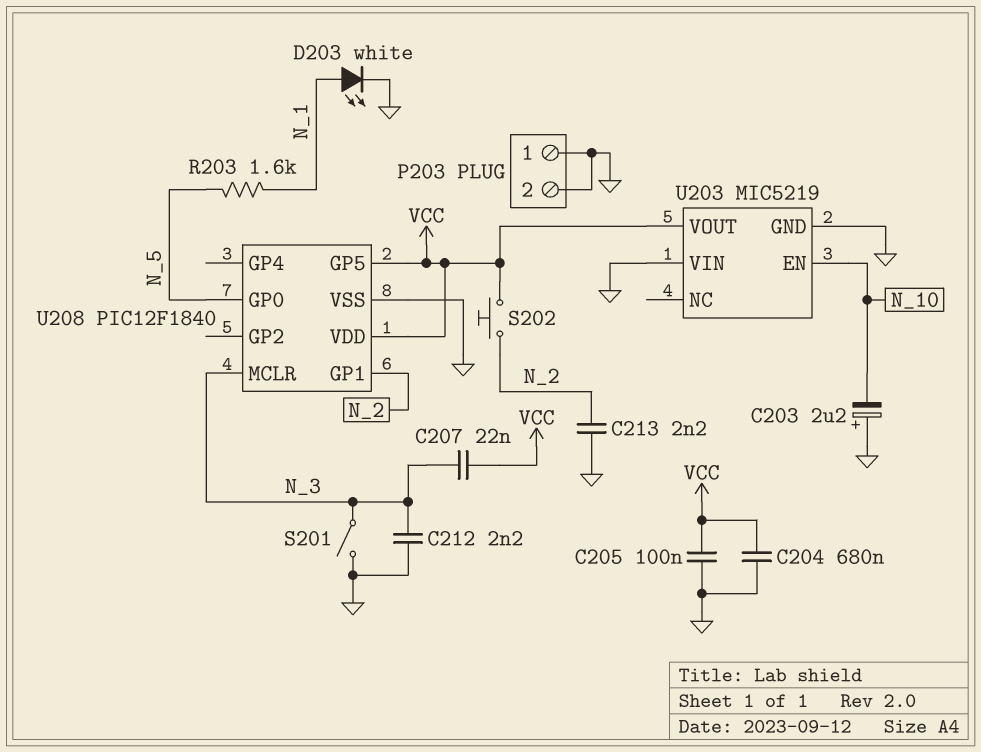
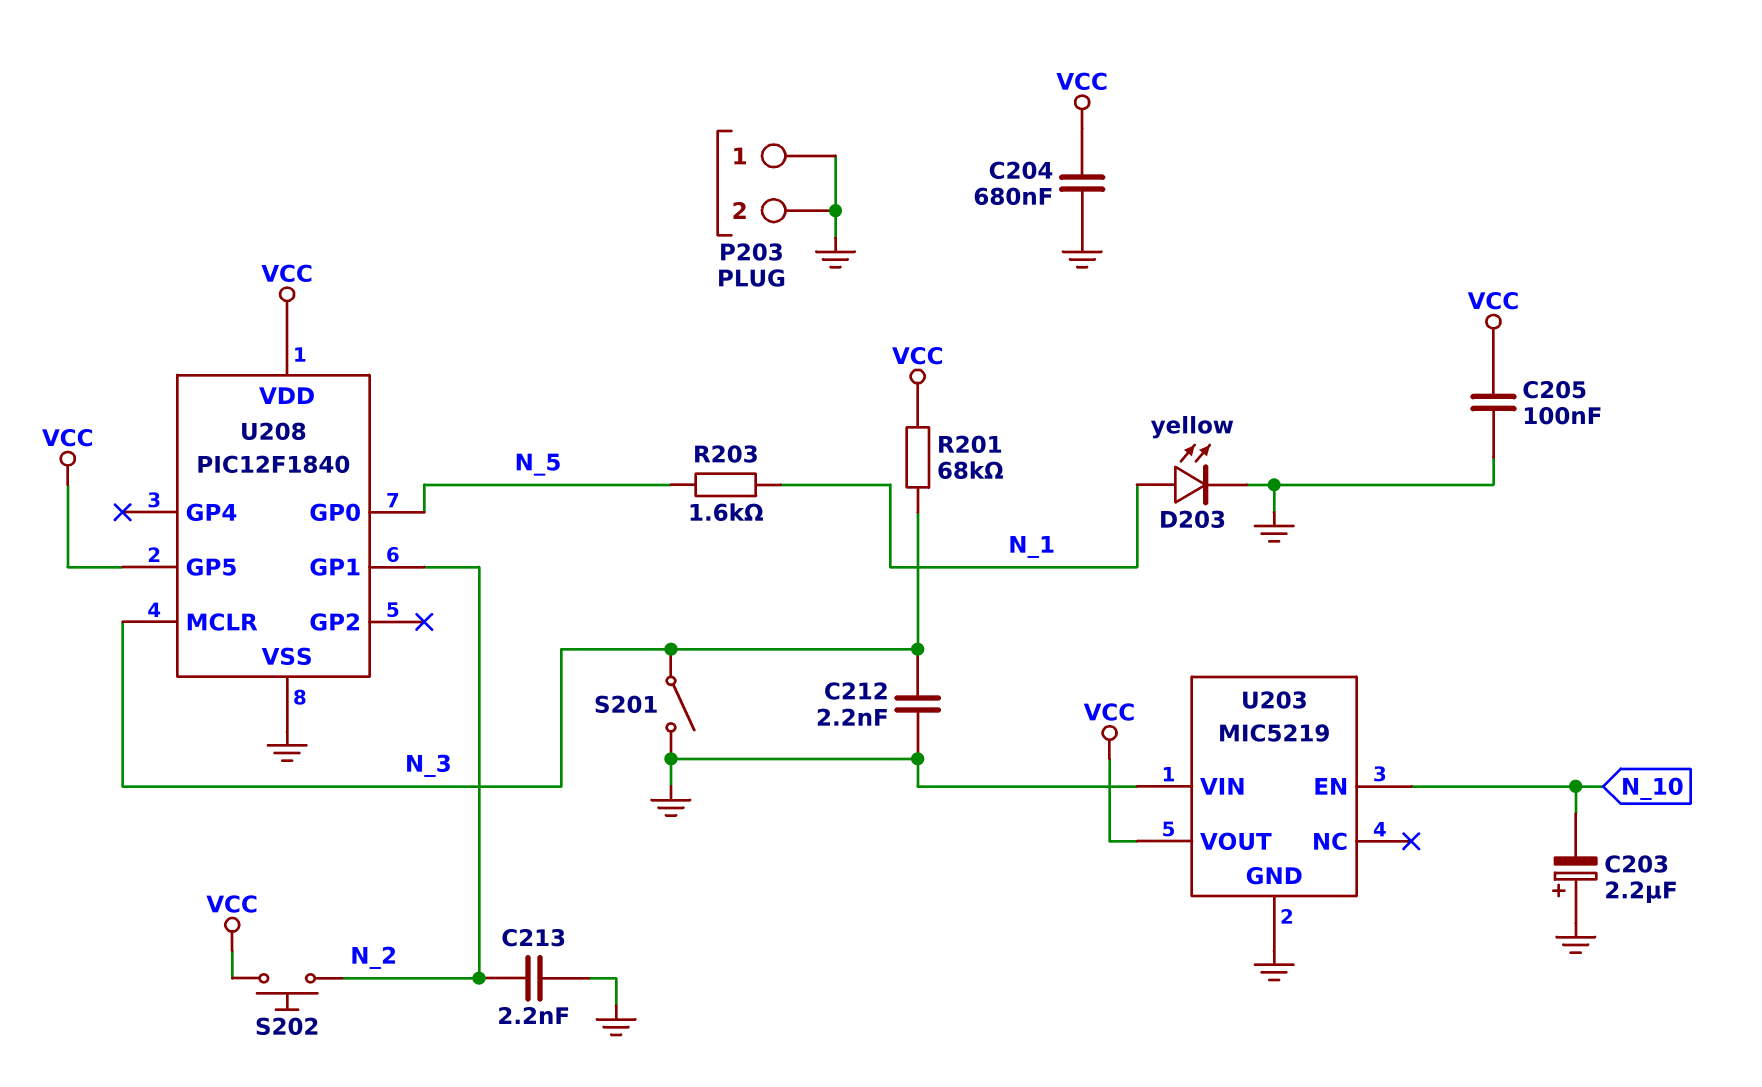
C207: 22nF (N_3, VCC) -> none
D203: LED white (A N_1, K GND) -> LED yellow (A N_1, K GND)
R201: none -> 68k (N_3, VCC)

